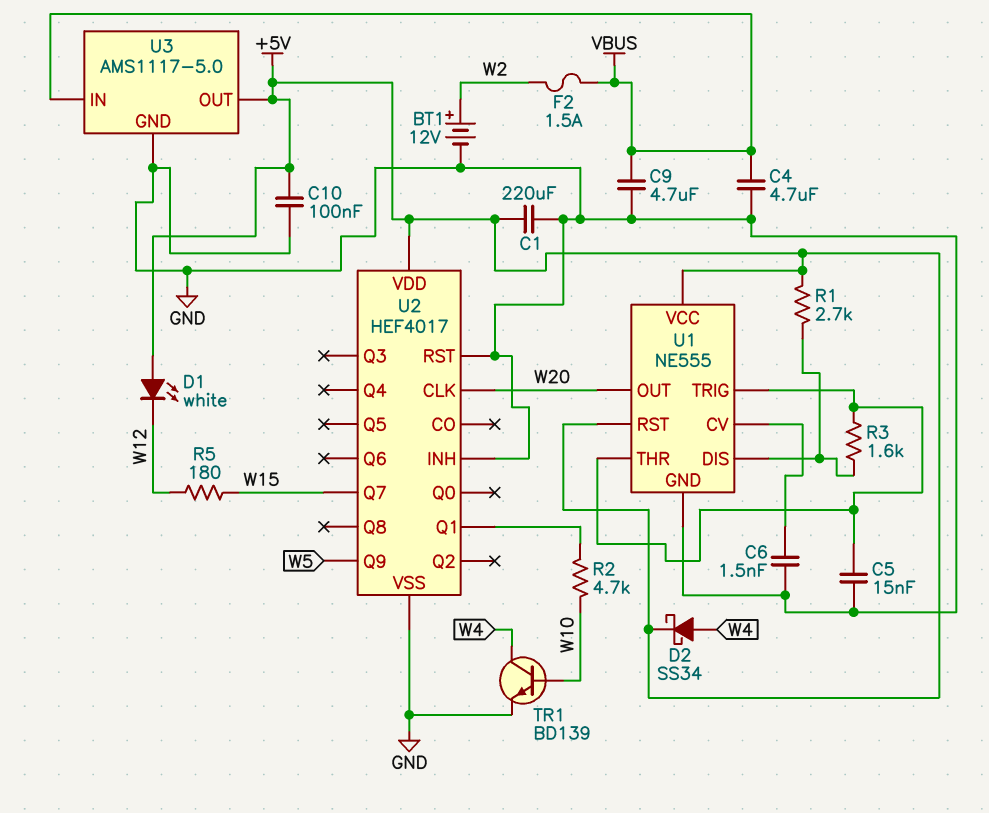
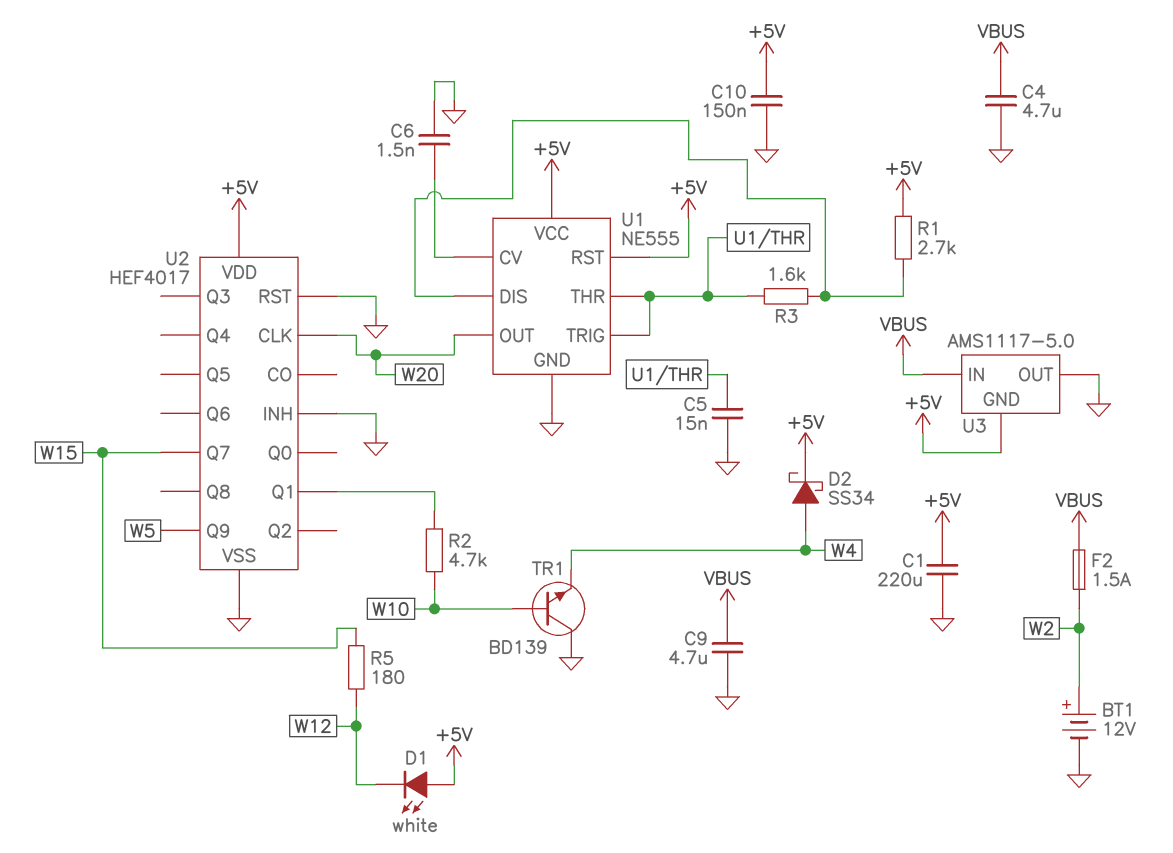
C10: 100nF (+5V, GND) -> 150nF (+5V, GND)
TR1: NPN BD139 (B W10, C W4, E GND) -> NPN BD139 (B W10, C GND, E W4)
U3 pin GND: GND -> +5V
U3 pin OUT: +5V -> GND

